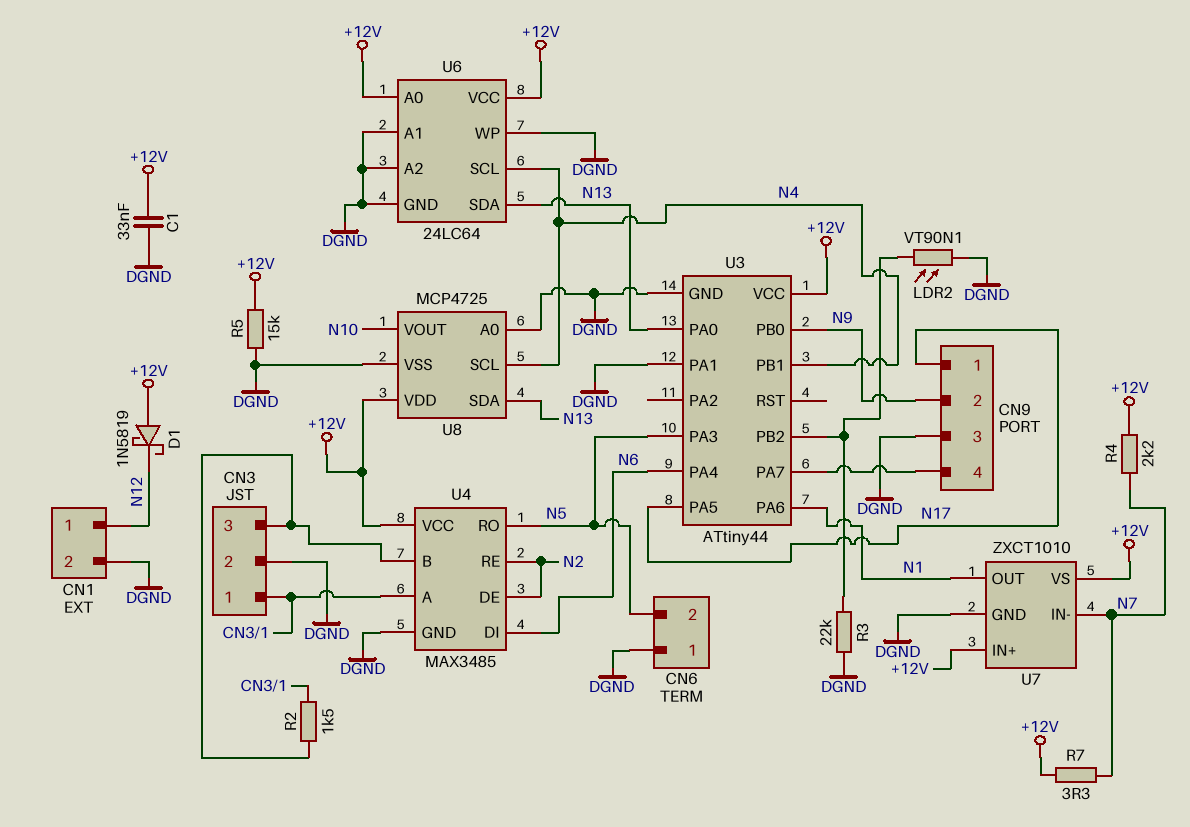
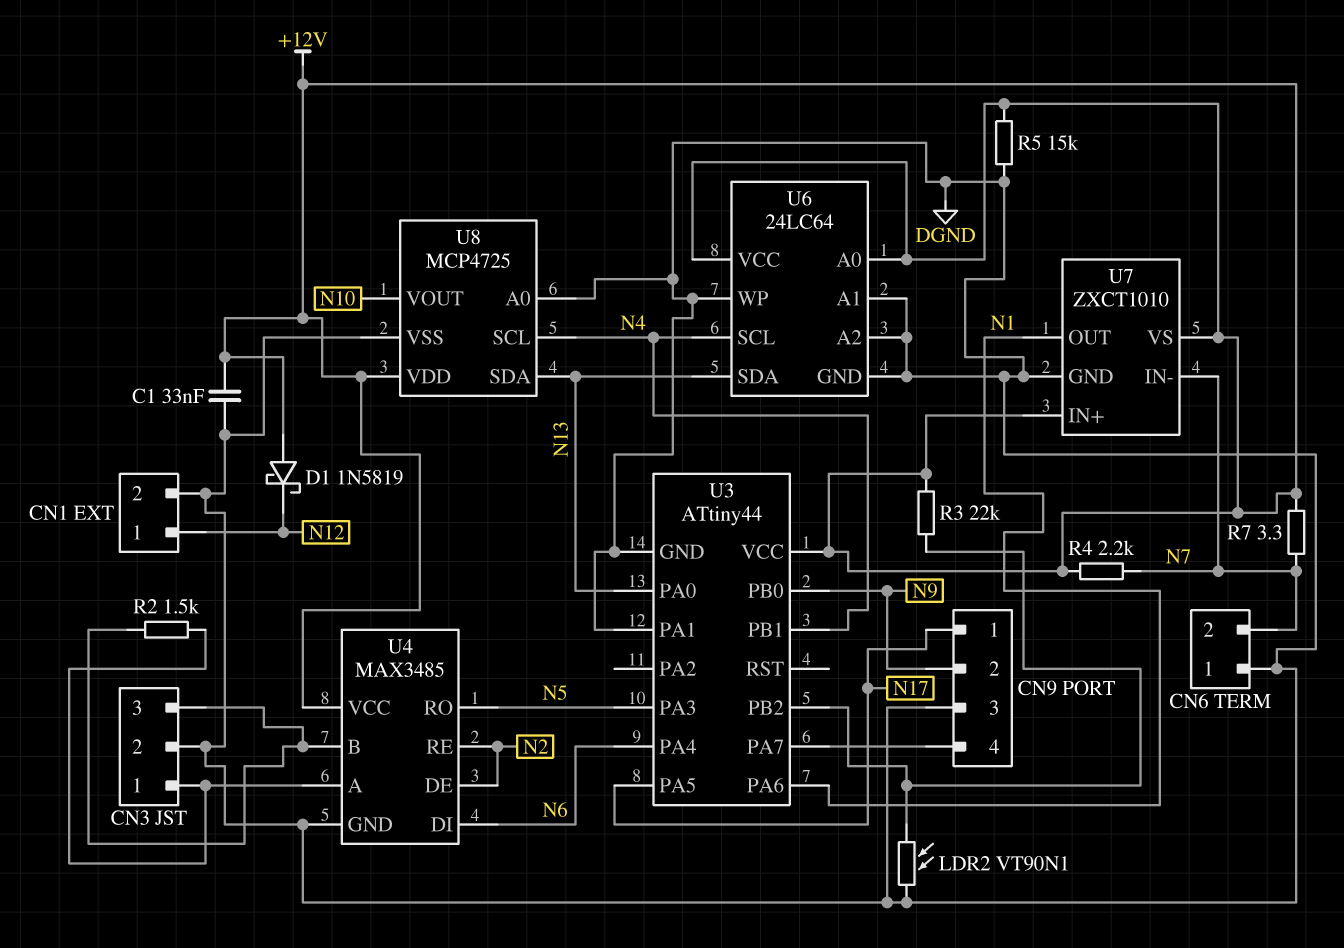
CN6 pin 2: N5 -> N7
R3: 22k (DGND, U3/PB2) -> 22k (+12V, U3/PB2)

